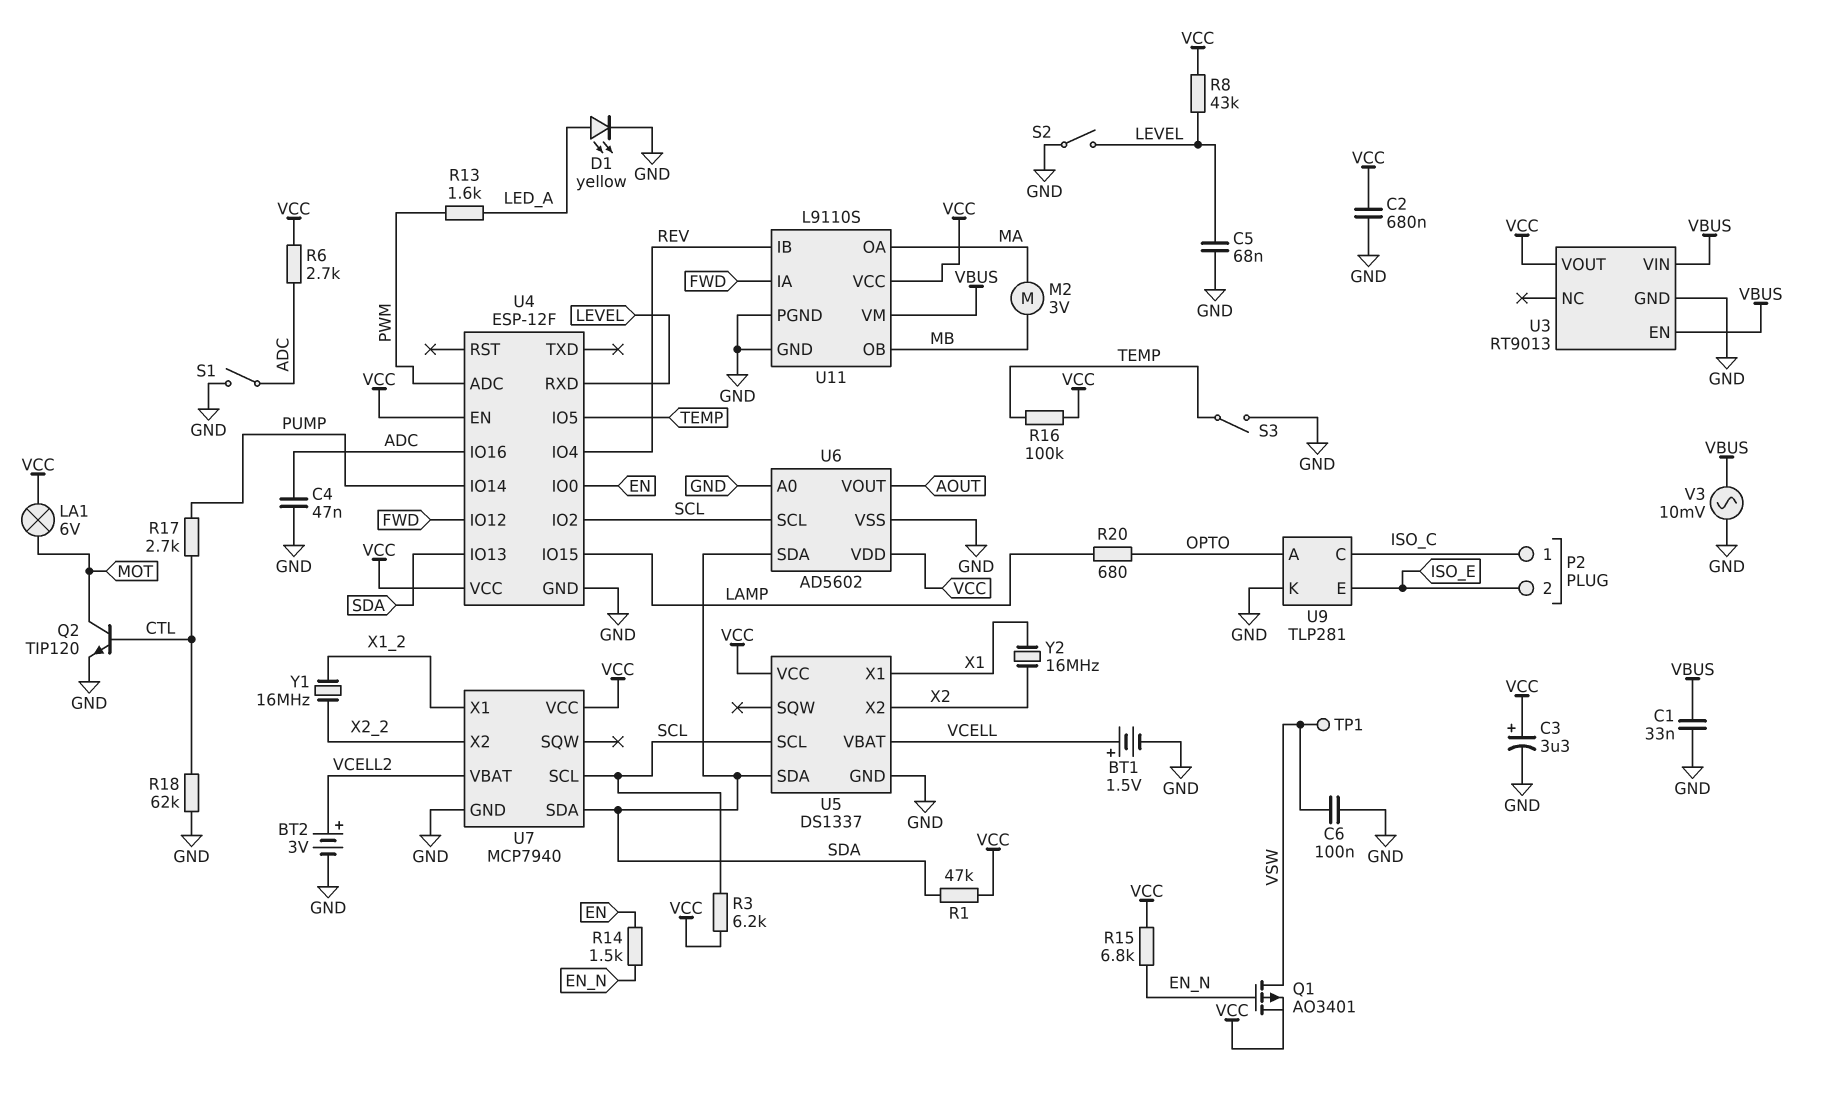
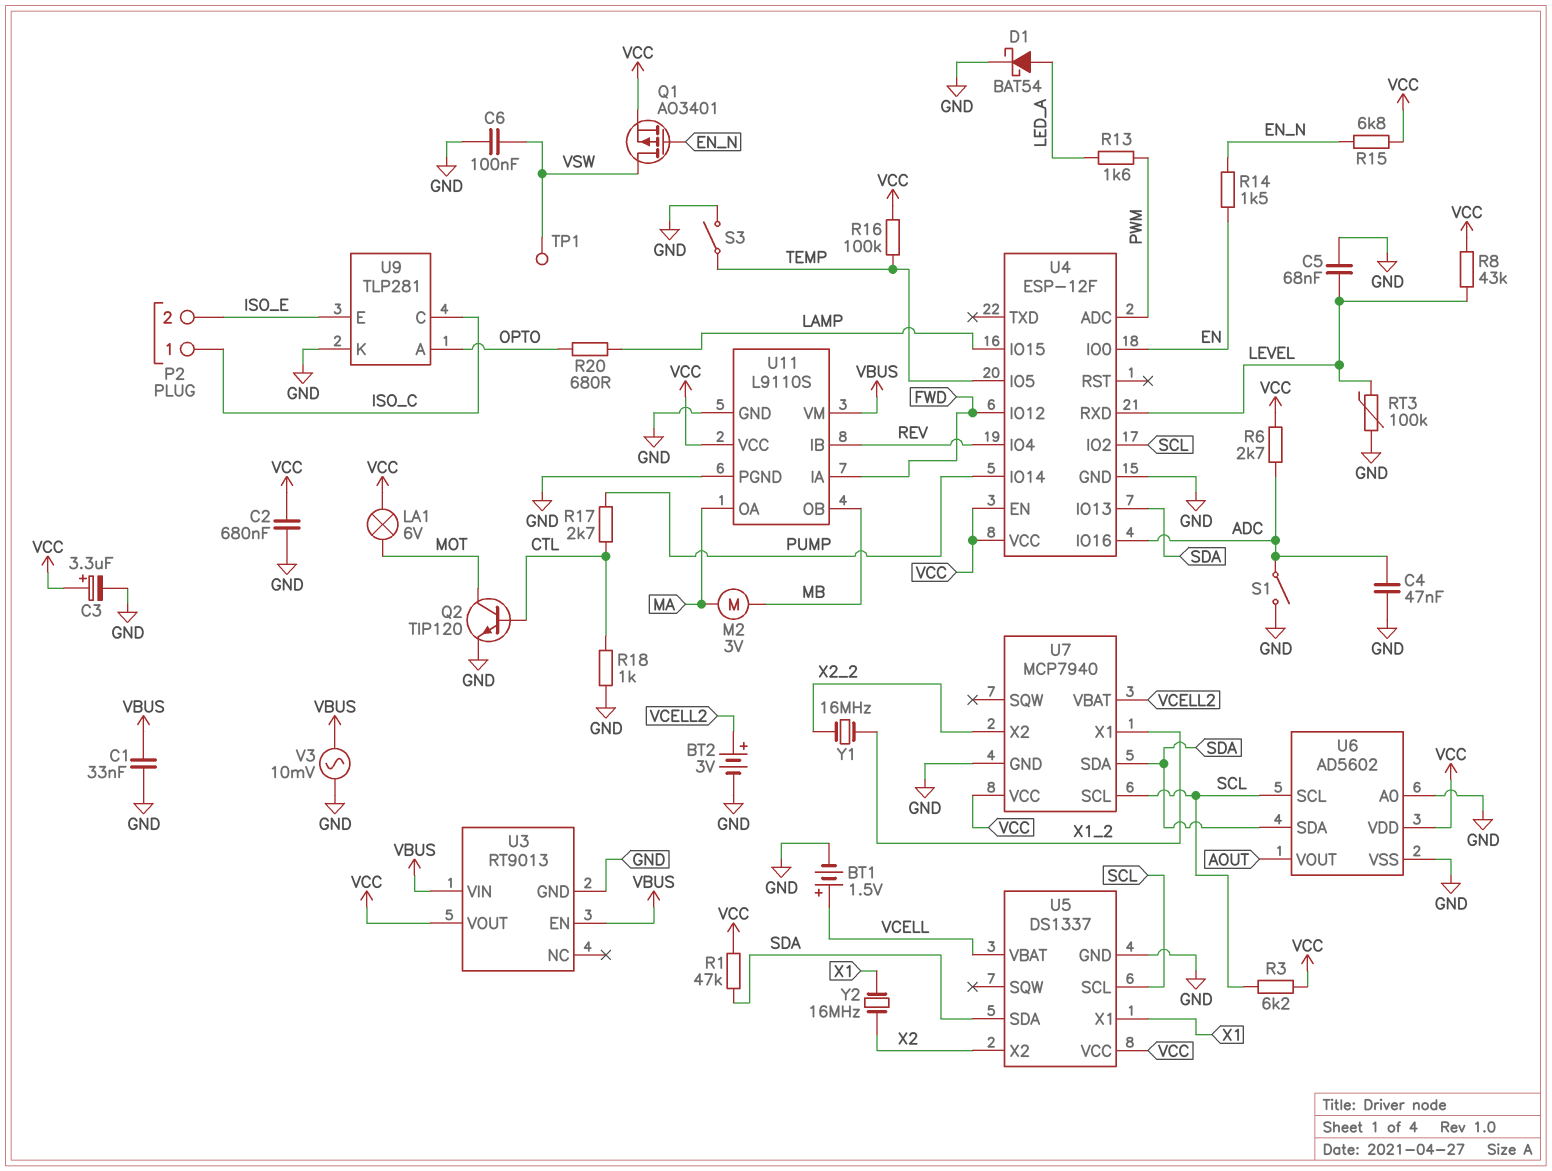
D1: LED yellow (A LED_A, K GND) -> schottky BAT54 (A LED_A, K GND)
R18: 62k (CTL, GND) -> 1k (CTL, GND)
RT3: none -> 100k (GND, LEVEL)
S2: switch (GND, LEVEL) -> none

